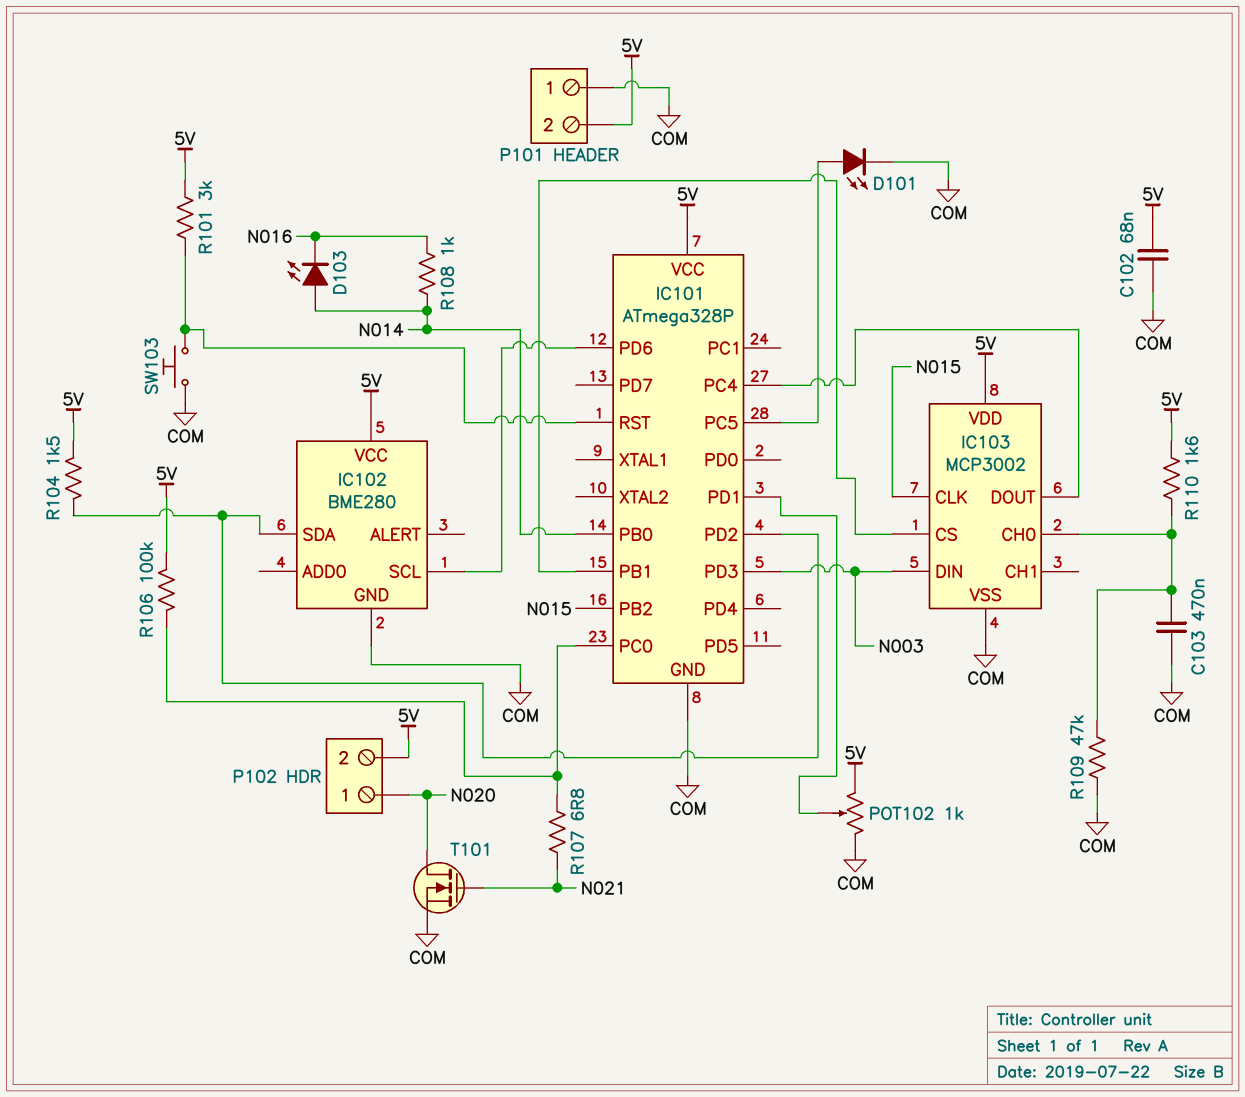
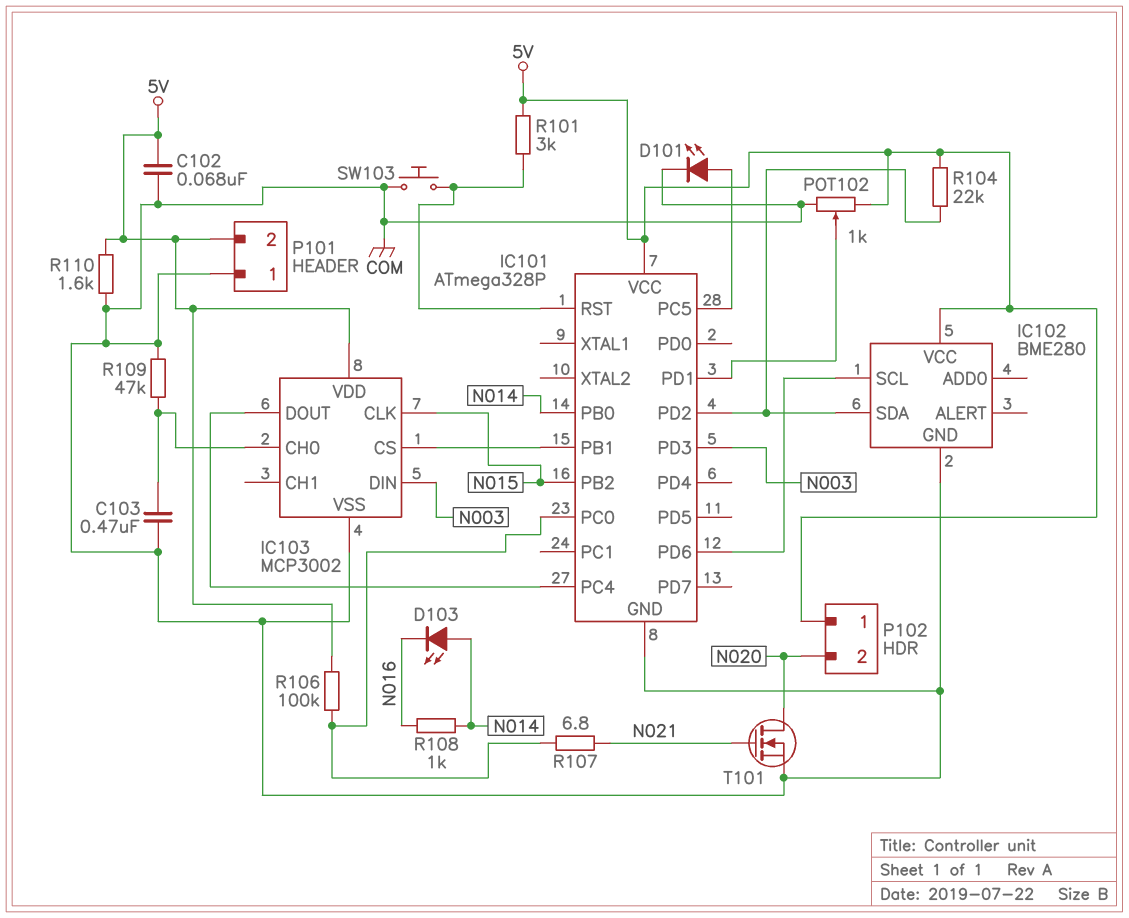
P102 pin 1: N020 -> 5V
P102 pin 2: 5V -> N020
R104: 1.5k (5V, IC101/PD2) -> 22k (5V, IC101/PD2)
R110: 1.6k (5V, IC103/CH0) -> 1.6k (5V, COM)

